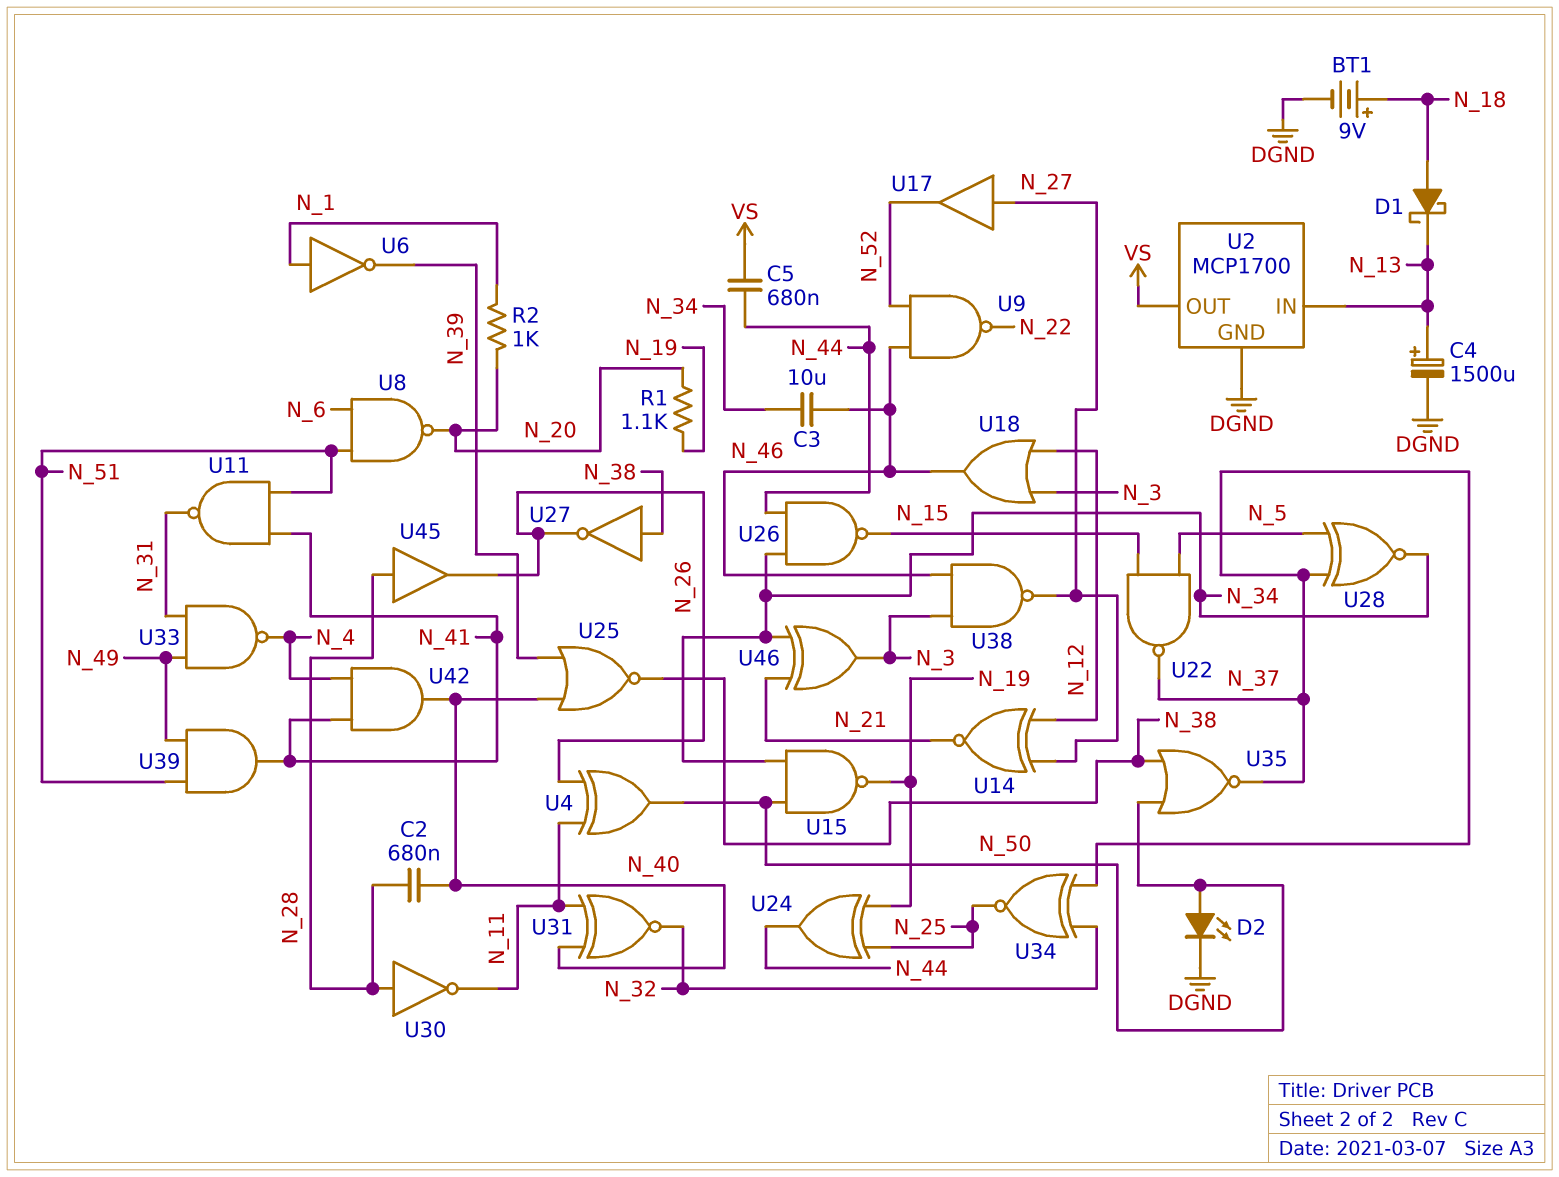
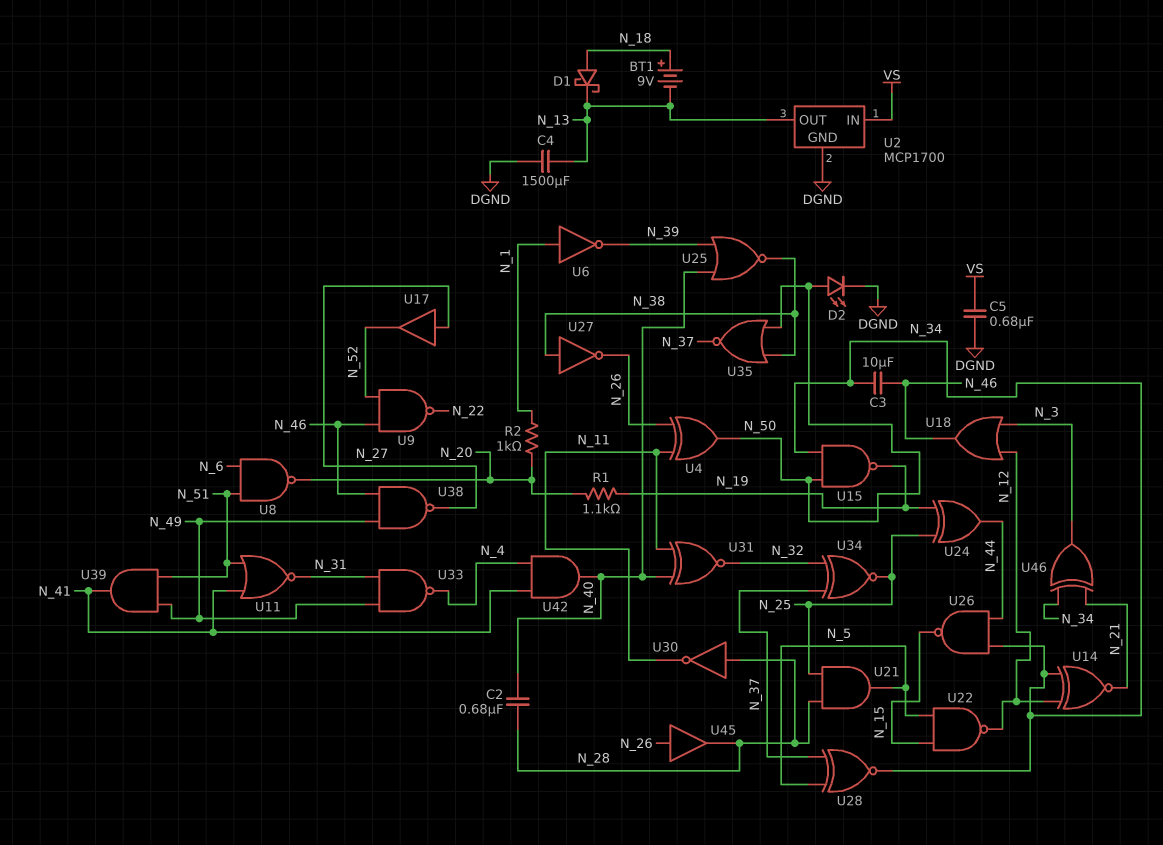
BT1: 9V (plus N_18, minus DGND) -> 9V (plus N_18, minus N_13)
C4: 1500uF (plus N_13, minus DGND) -> 1500uF (DGND, N_13)
C5: 680nF (N_44, VS) -> 680nF (DGND, VS)
U2 pin IN: N_13 -> VS
U2 pin OUT: VS -> N_13
U11: NAND (in N_41, in N_51, out N_31) -> NOR (in N_41, in N_51, out N_31)
U14: XNOR (in N_12, in N_27, out N_21) -> XNOR (in N_12, in N_34, out N_21)
U21: none -> AND (in N_25, in N_28, out N_5)
U22: NAND (in N_5, in N_15, out N_37) -> NAND (in N_5, in N_15, out N_12)
U38: NAND (in N_3, in N_46, out N_27) -> NAND (in N_46, in N_49, out N_27)
U45: buffer (in N_28, out N_26) -> buffer (in N_26, out N_28)

